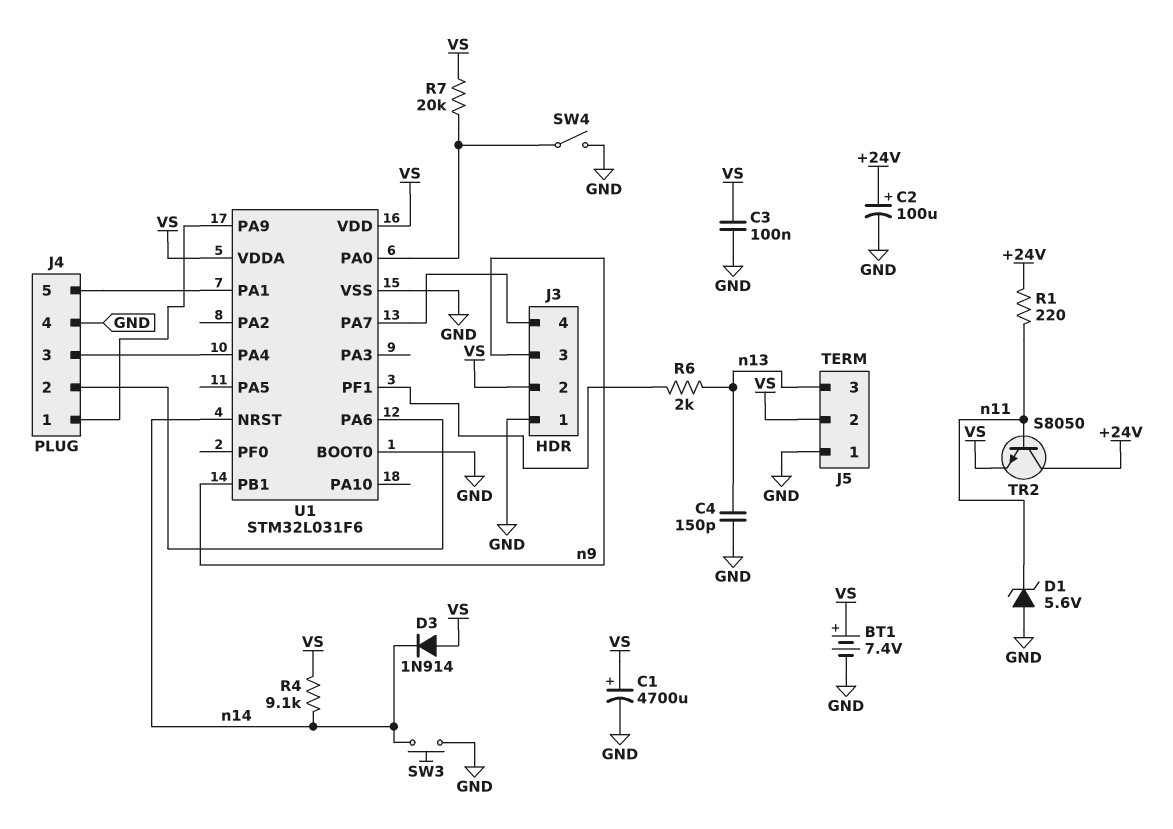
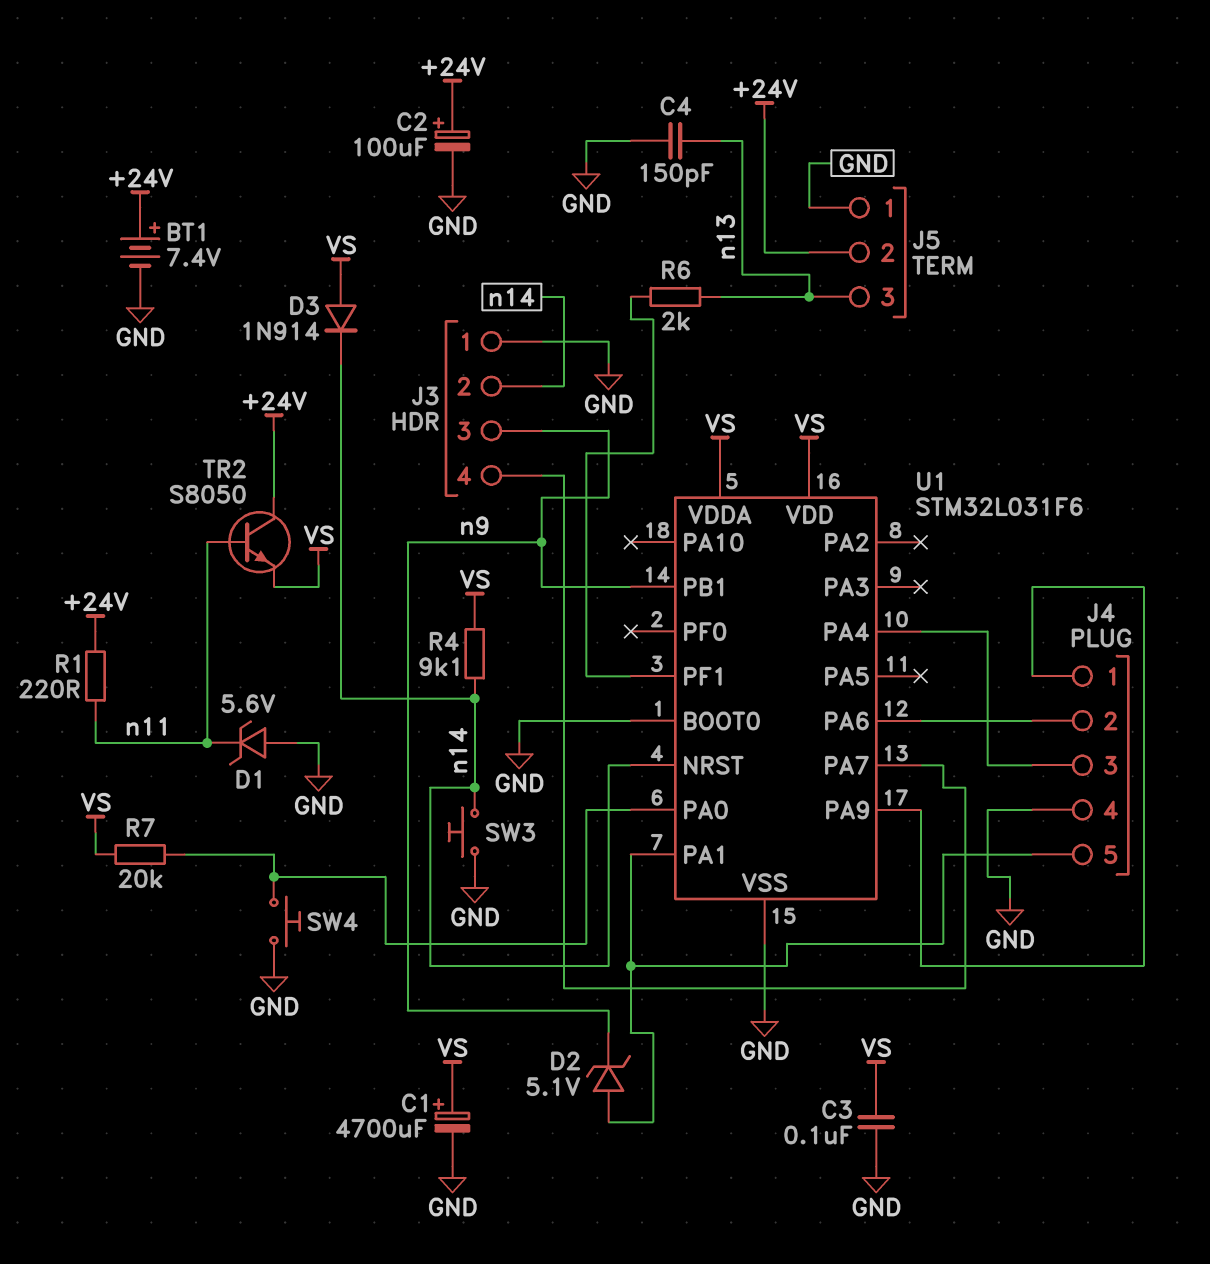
BT1: 7.4V (plus VS, minus GND) -> 7.4V (plus +24V, minus GND)
D2: none -> zener 5.1V (A J4/5, K n9)
J3 pin 2: VS -> n14
J5 pin 2: VS -> +24V
SW4: switch (GND, U1/PA0) -> button (GND, U1/PA0)

